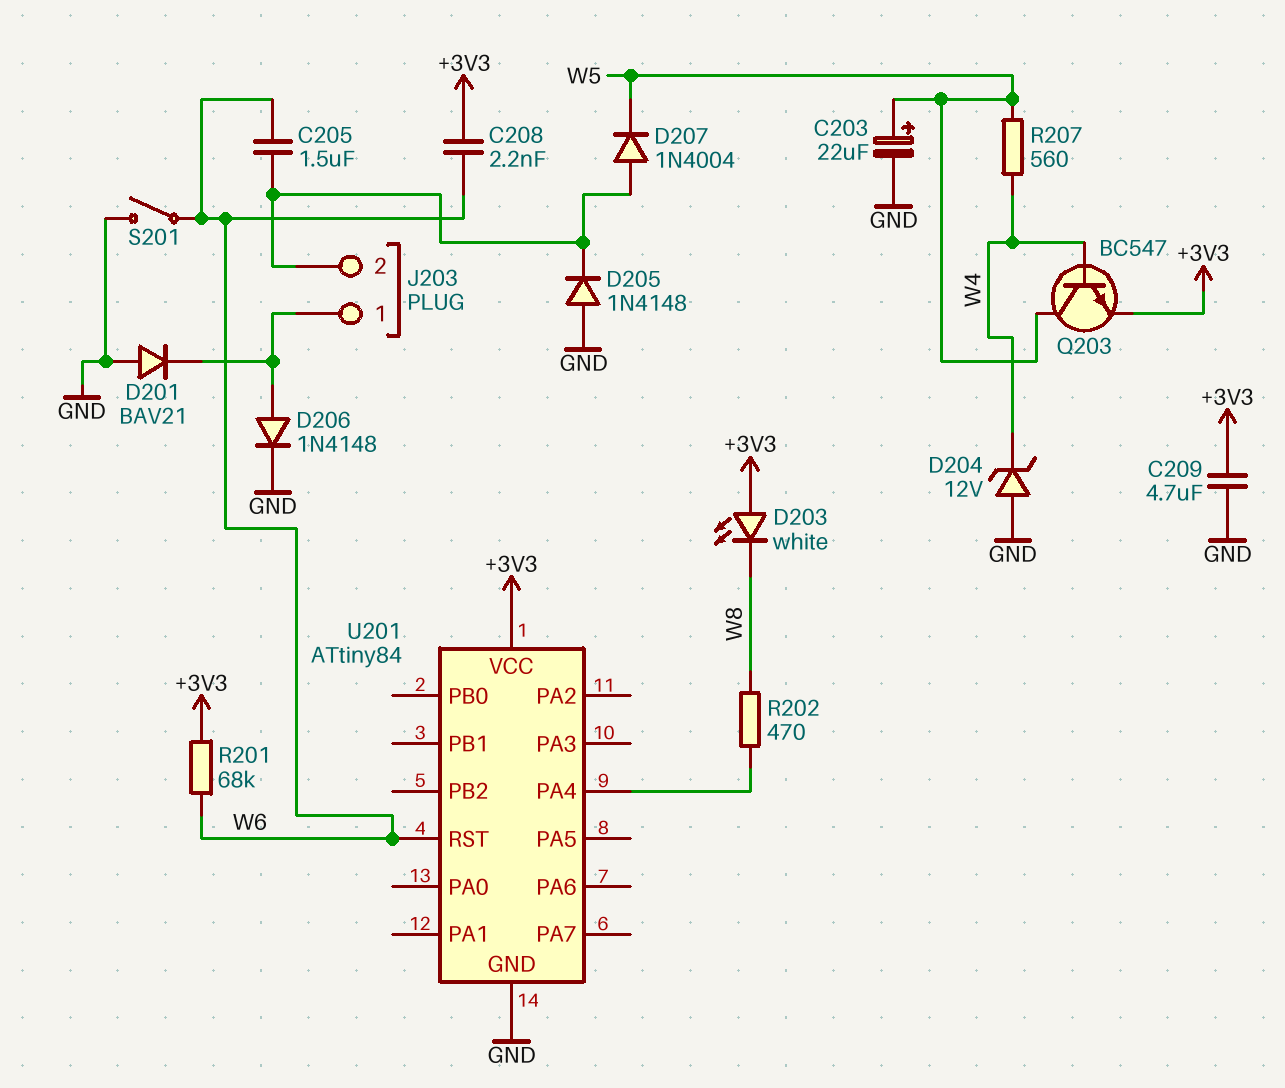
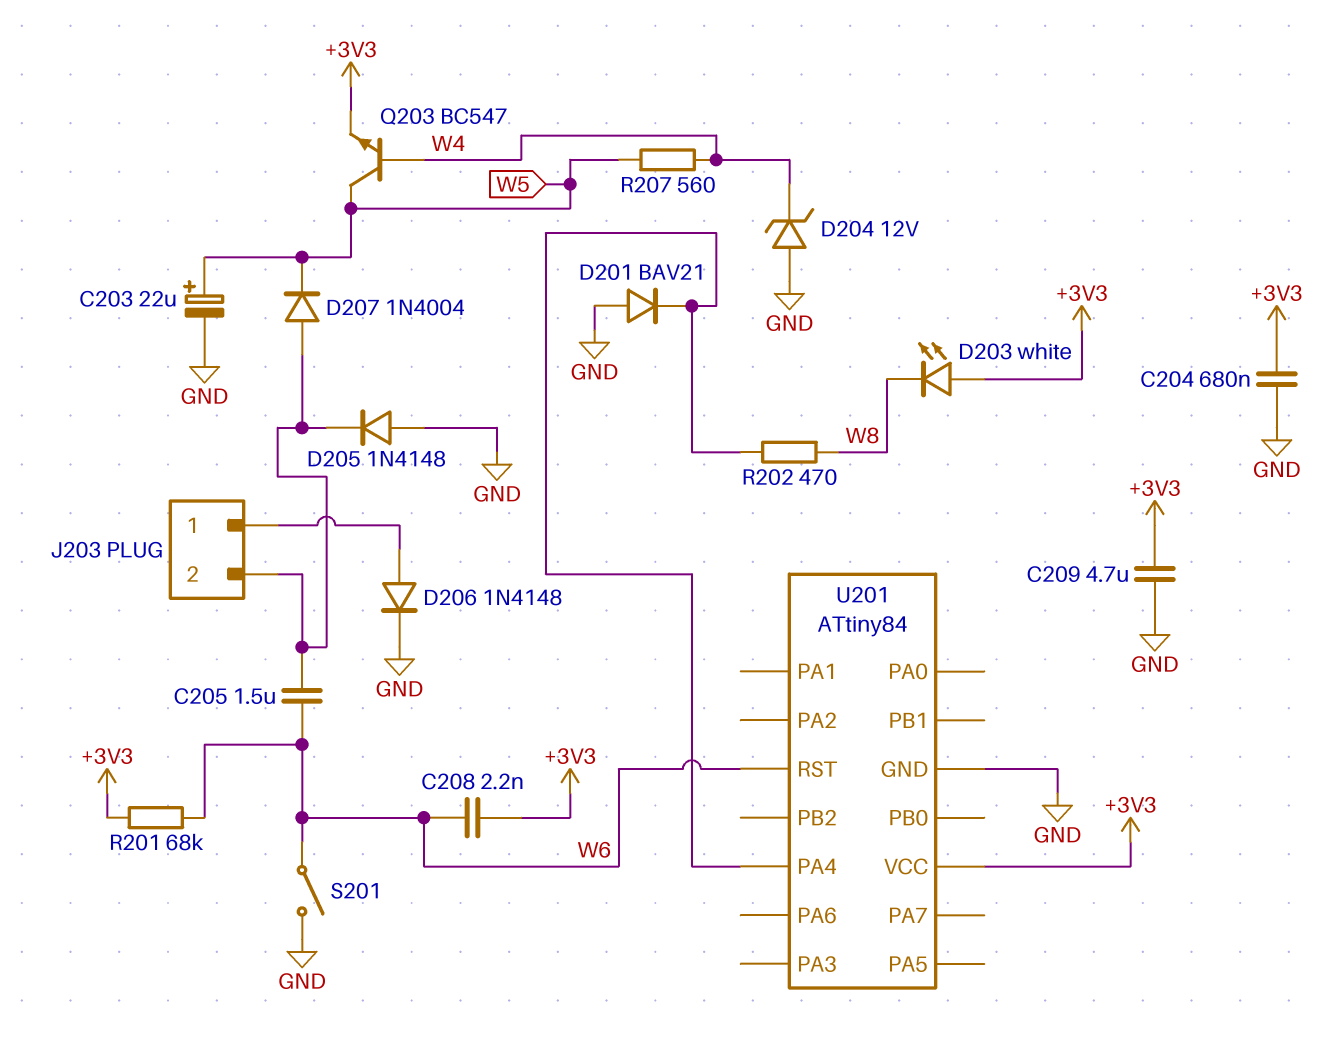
C204: none -> 680nF (+3V3, GND)
D201: diode BAV21 (A GND, K J203/1) -> diode BAV21 (A GND, K U201/PA4)

